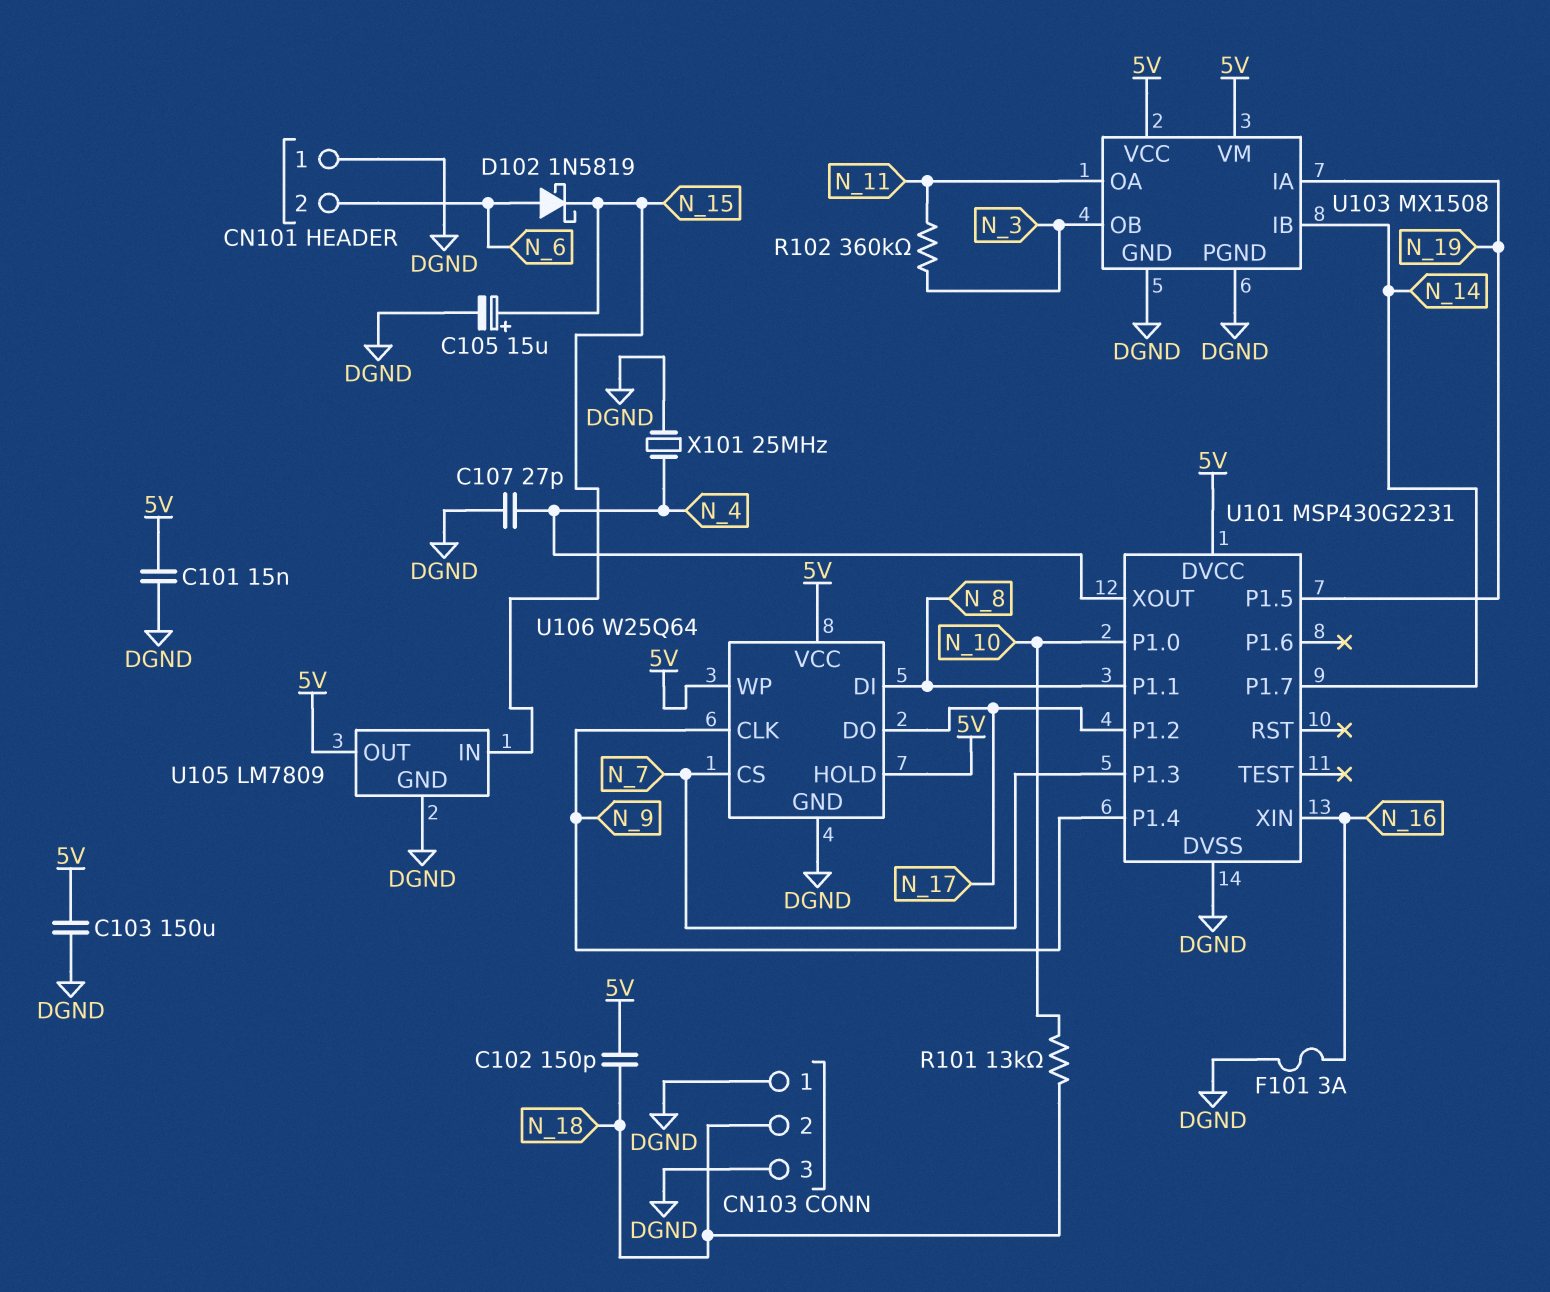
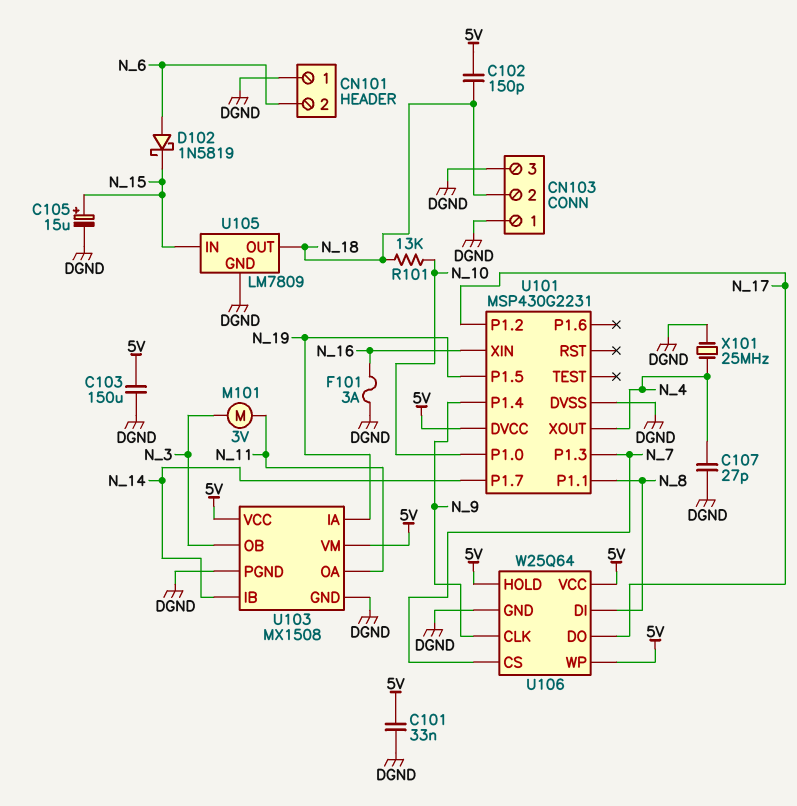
C101: 15nF (5V, DGND) -> 33nF (5V, DGND)
M101: none -> motor 3V (N_3, N_11)
R102: 360k (N_3, N_11) -> none
U105 pin OUT: 5V -> N_18

